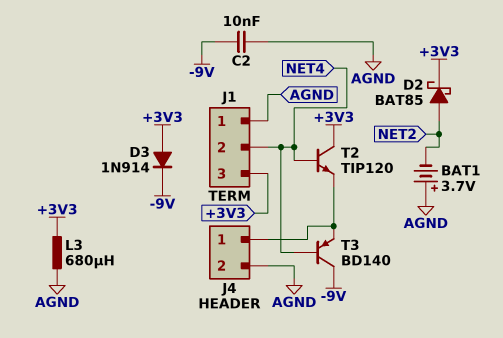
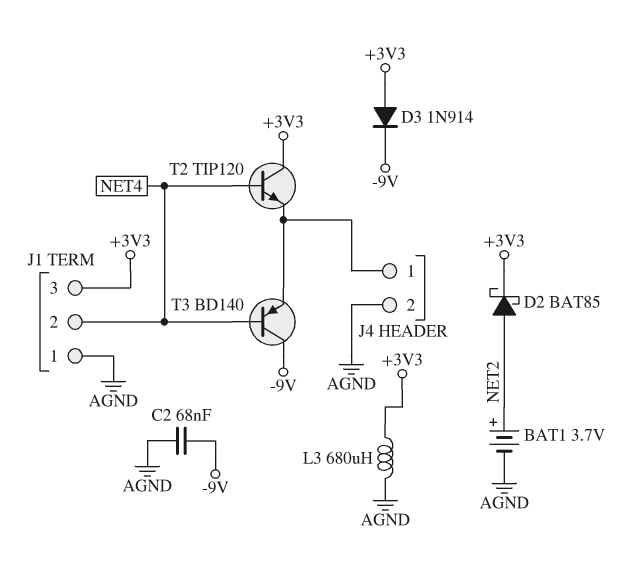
BAT1: 3.7V (plus AGND, minus NET2) -> 3.7V (plus NET2, minus AGND)
C2: 10nF (-9V, AGND) -> 68nF (-9V, AGND)

